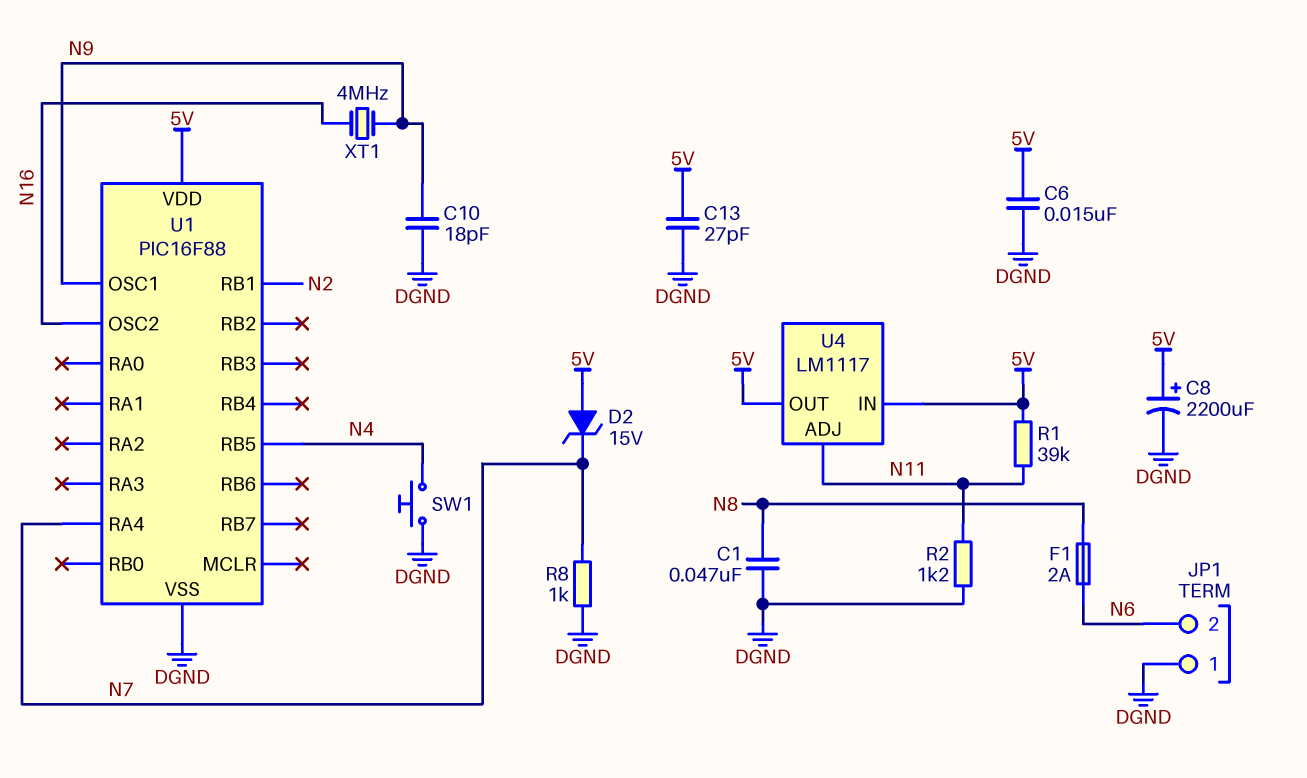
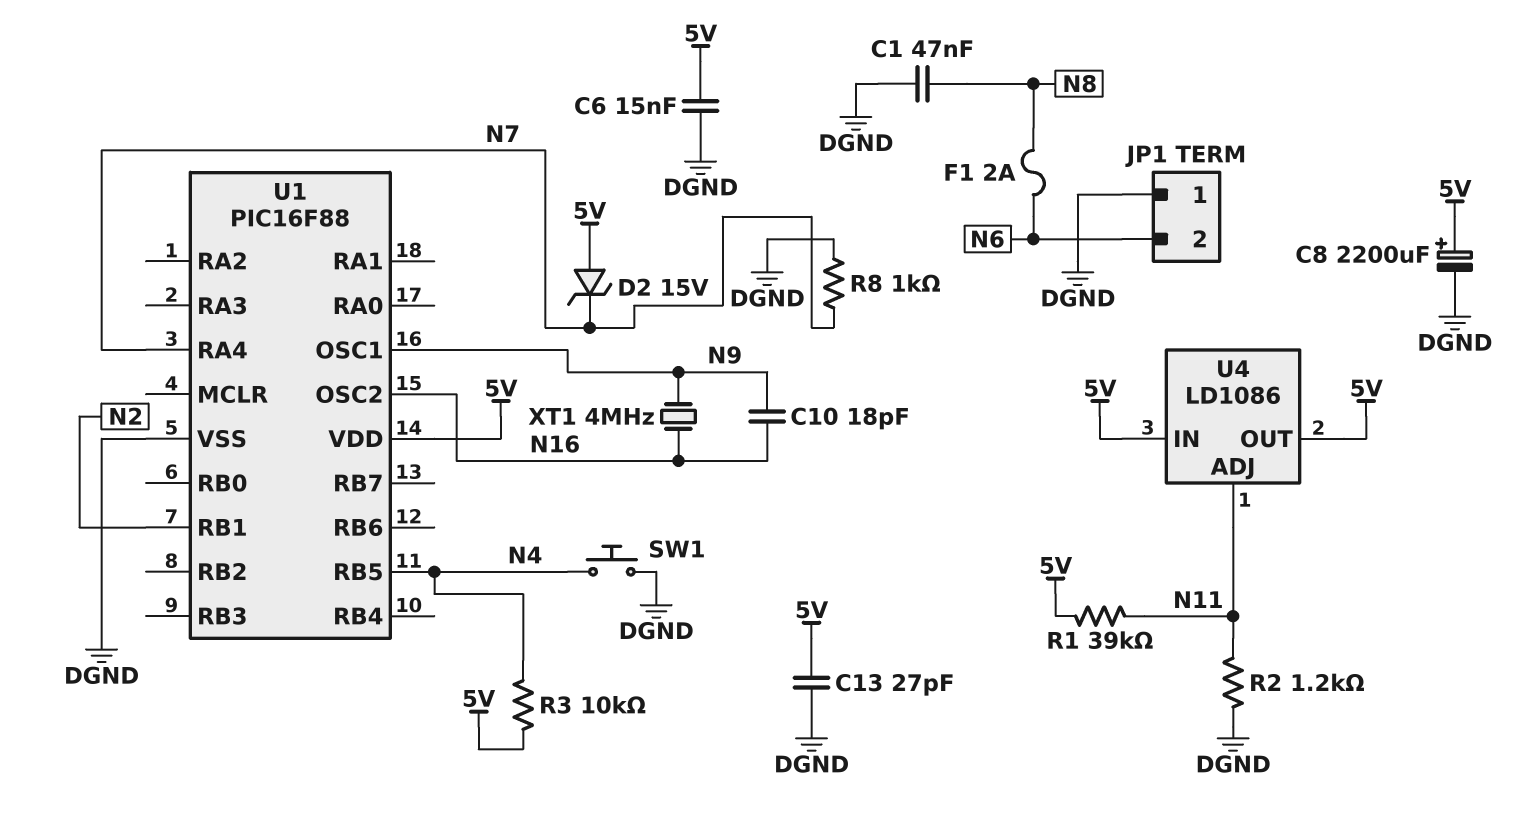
C10: 18pF (DGND, N9) -> 18pF (N9, N16)
R3: none -> 10k (5V, N4)
U4: LM1117 -> LD1086

